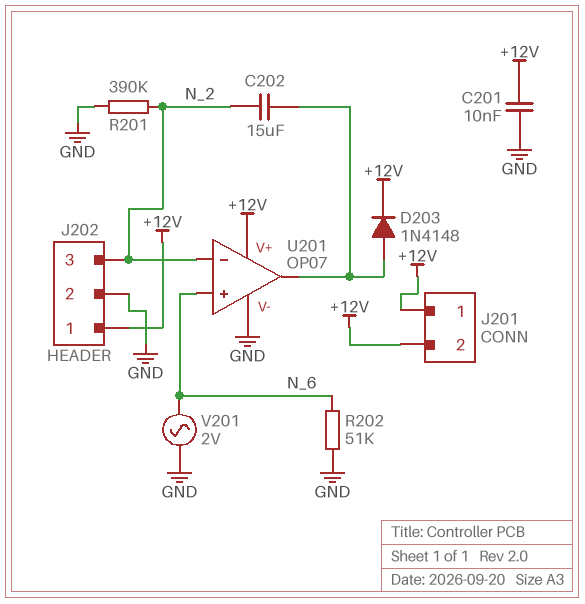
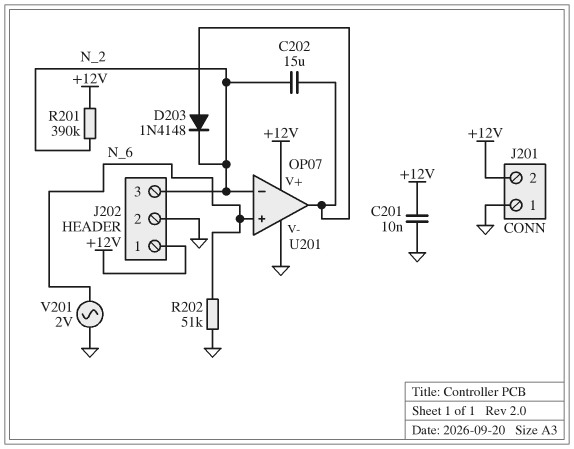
D203: diode 1N4148 (A U201/out, K +12V) -> diode 1N4148 (A U201/out, K N_2)
J201 pin 1: +12V -> GND
R201: 390k (GND, N_2) -> 390k (+12V, N_2)

